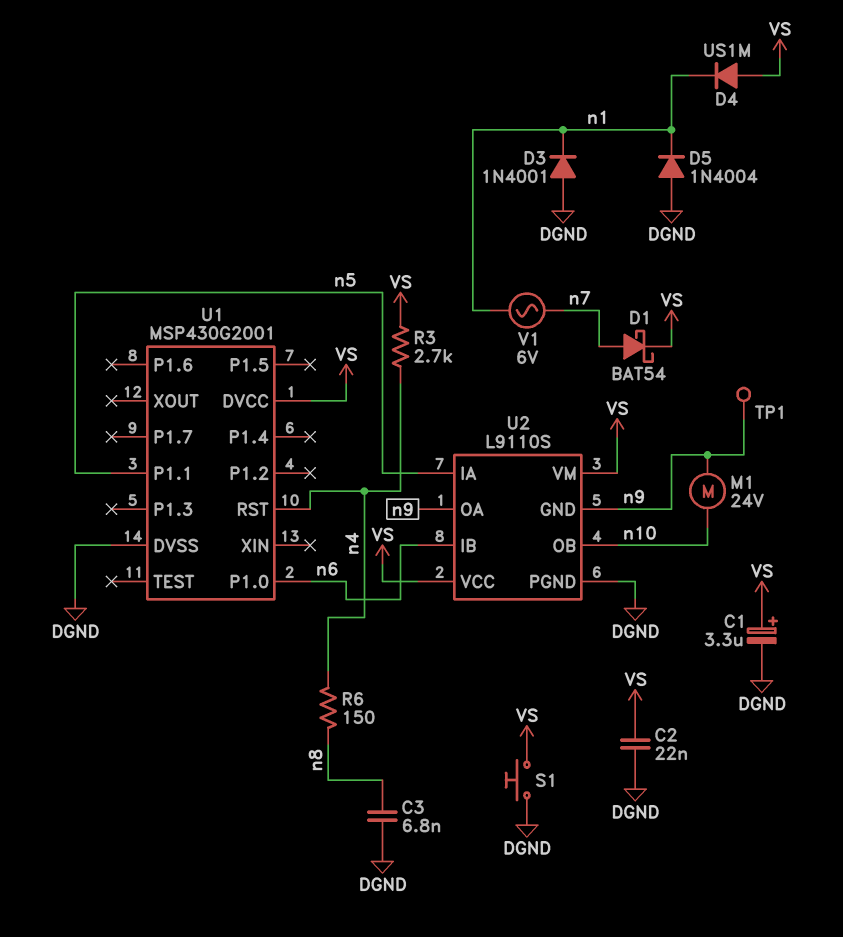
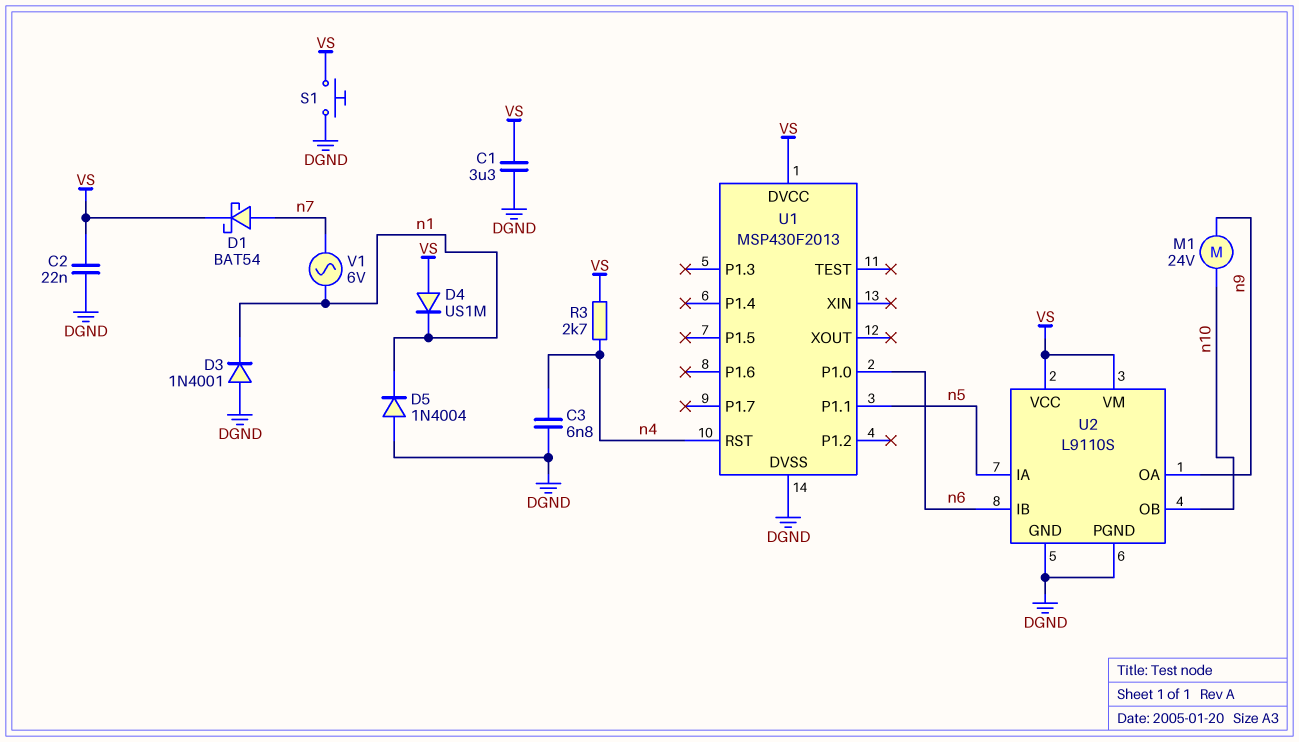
C1: 3.3uF (plus VS, minus DGND) -> 3.3uF (DGND, VS)
C3: 6.8nF (DGND, n8) -> 6.8nF (DGND, n4)
R6: 150 (n4, n8) -> none
TP1: test point (n9) -> none
U1: MSP430G2001 -> MSP430F2013
U2 pin GND: n9 -> DGND

